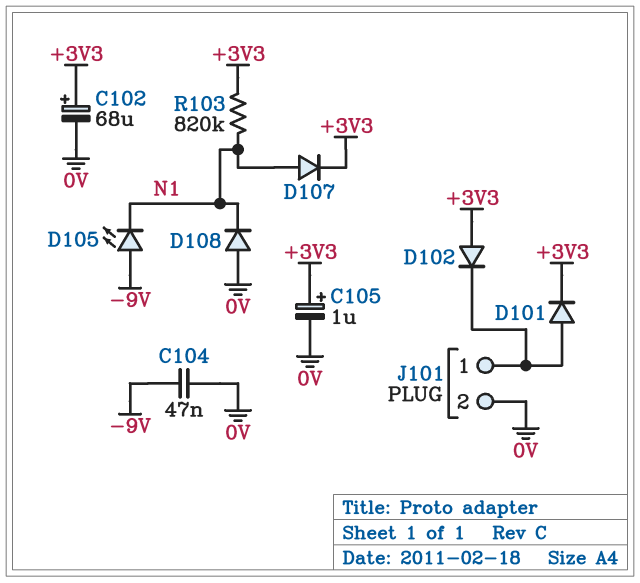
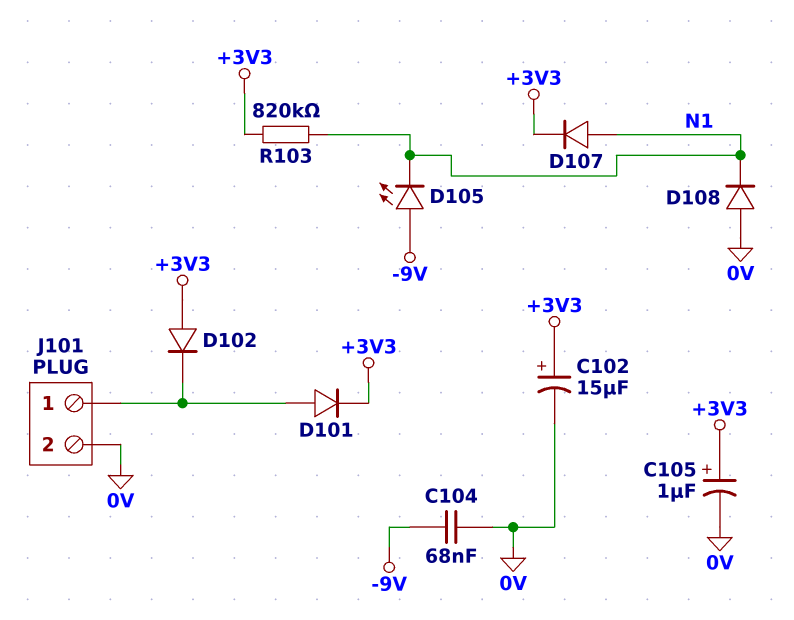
C102: 68uF (plus +3V3, minus 0V) -> 15uF (plus +3V3, minus 0V)
C104: 47nF (-9V, 0V) -> 68nF (-9V, 0V)

